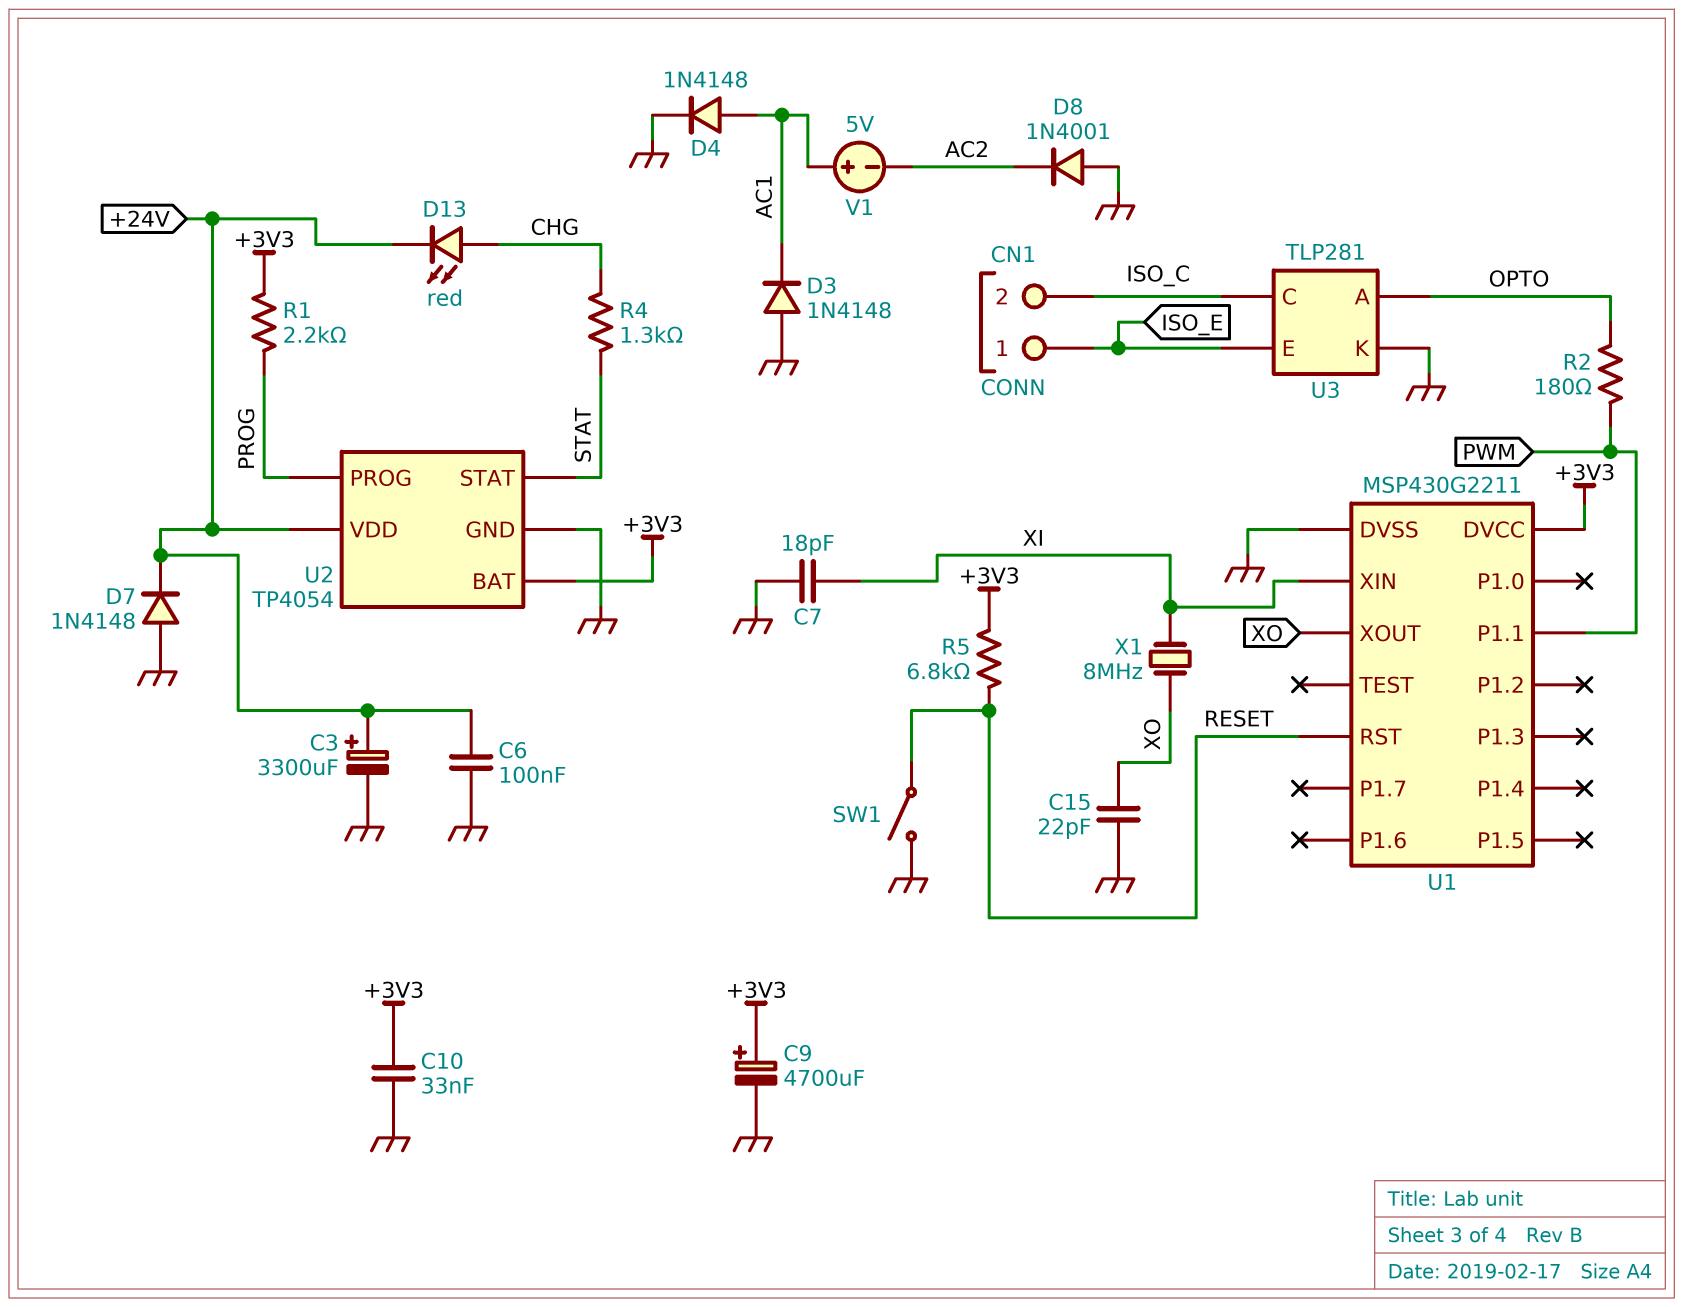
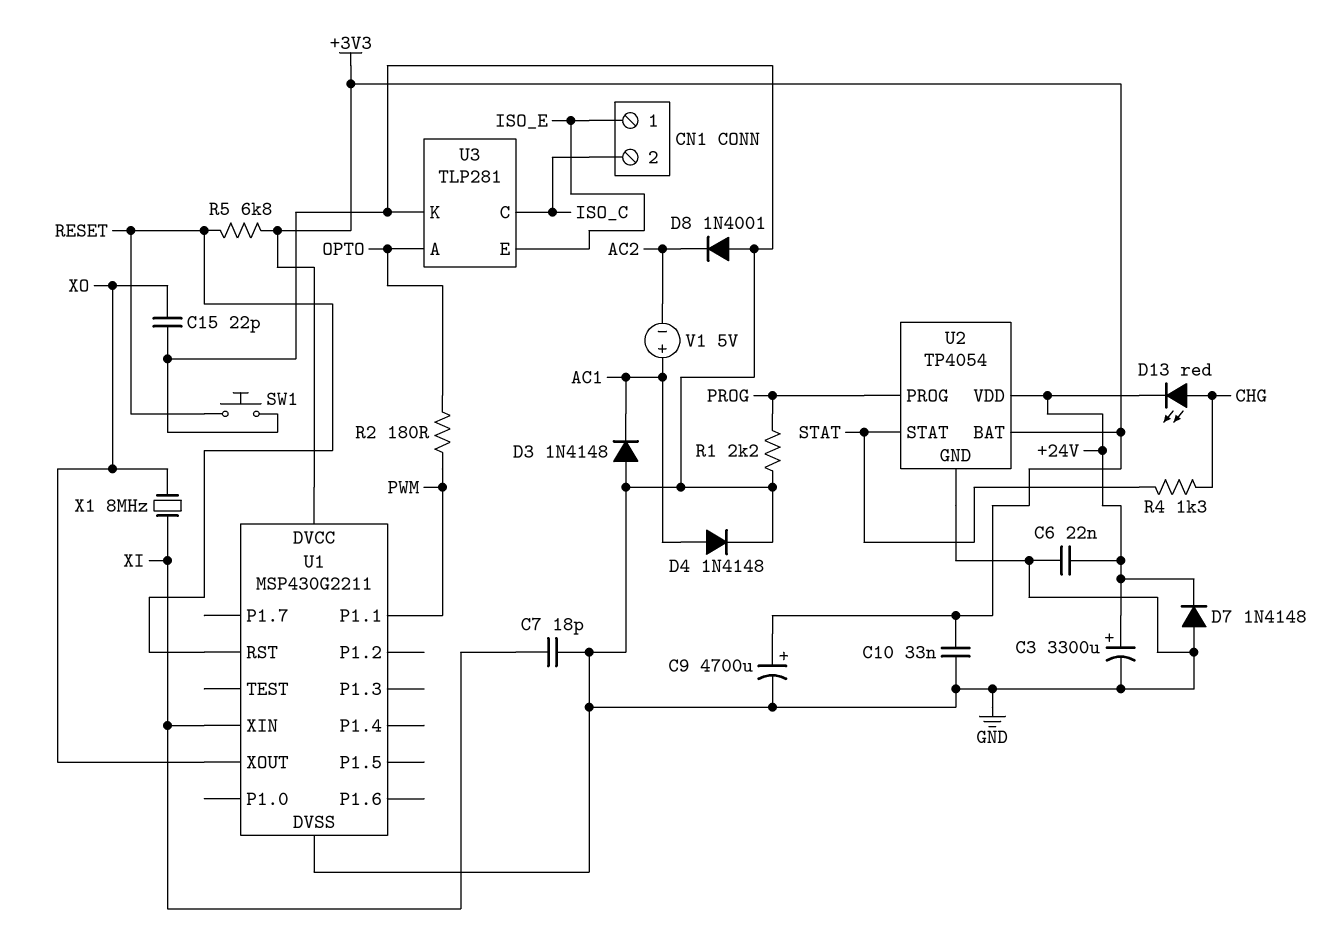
C6: 100nF (+24V, GND) -> 22nF (+24V, GND)
R1: 2.2k (+3V3, PROG) -> 2.2k (GND, PROG)
SW1: switch (GND, RESET) -> button (GND, RESET)

